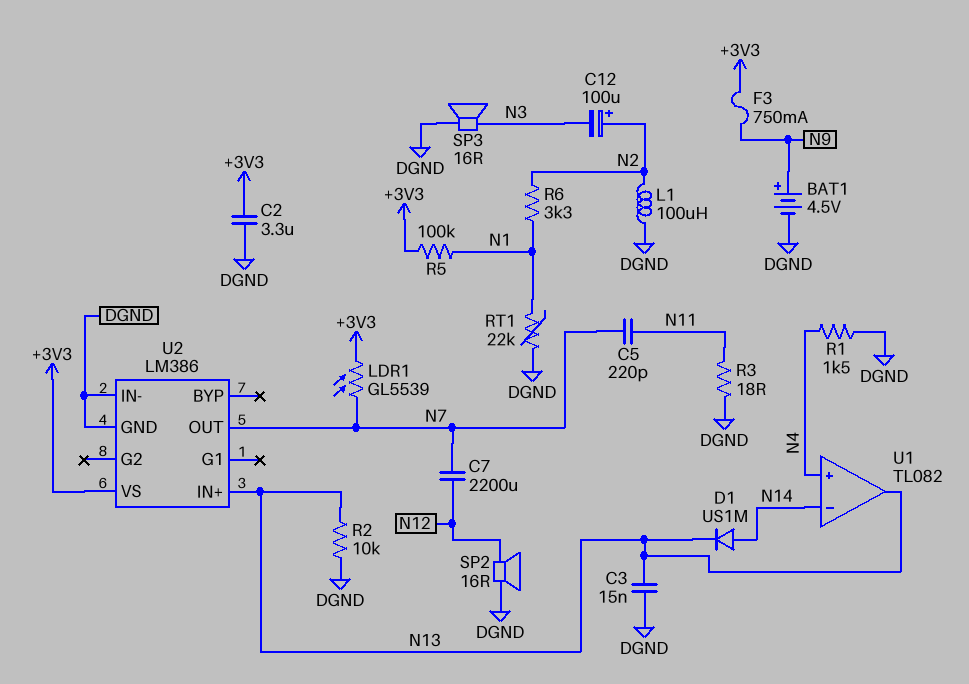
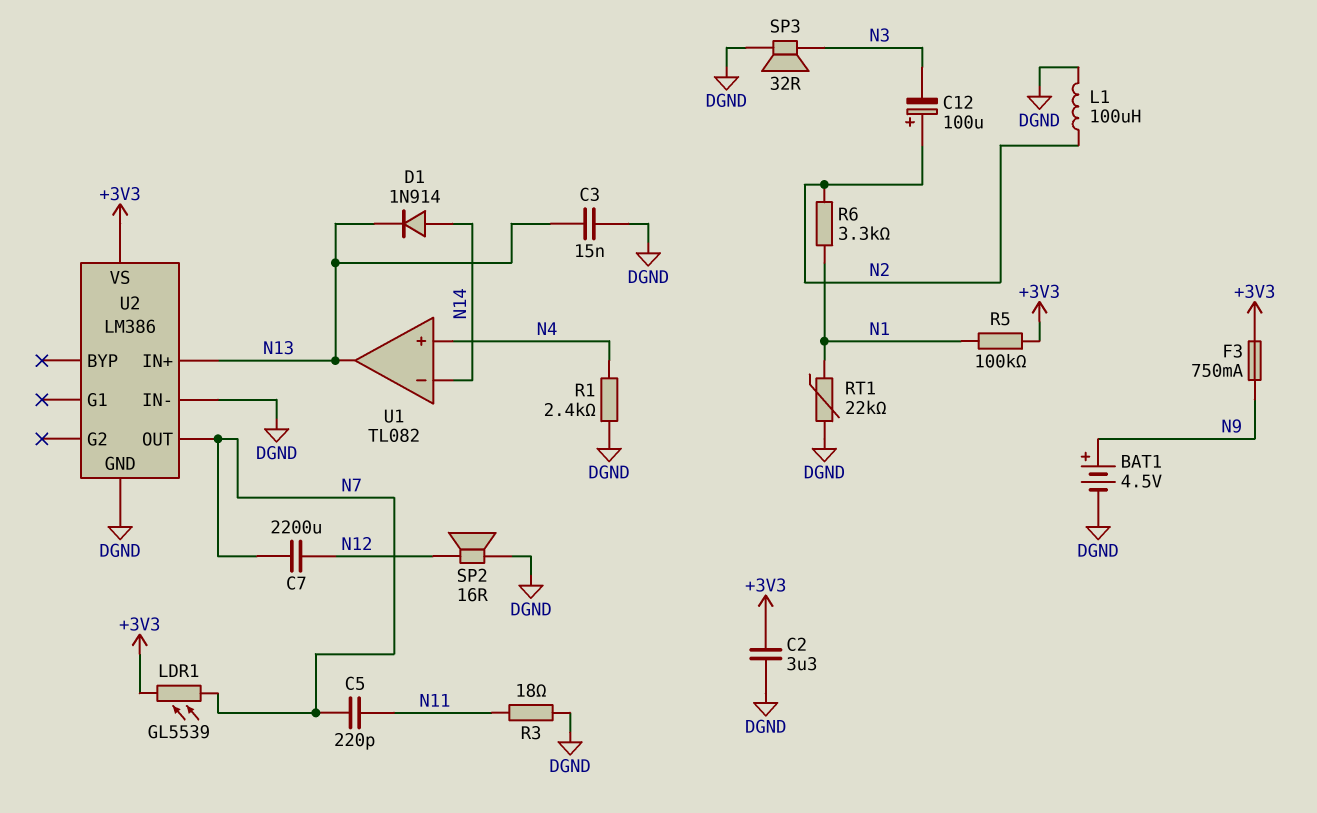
D1: diode US1M (A N14, K N13) -> diode 1N914 (A N14, K N13)
R1: 1.5k (DGND, N4) -> 2.4k (DGND, N4)
R2: 10k (DGND, N13) -> none
SP3: speaker 16R (DGND, N3) -> speaker 32R (DGND, N3)

